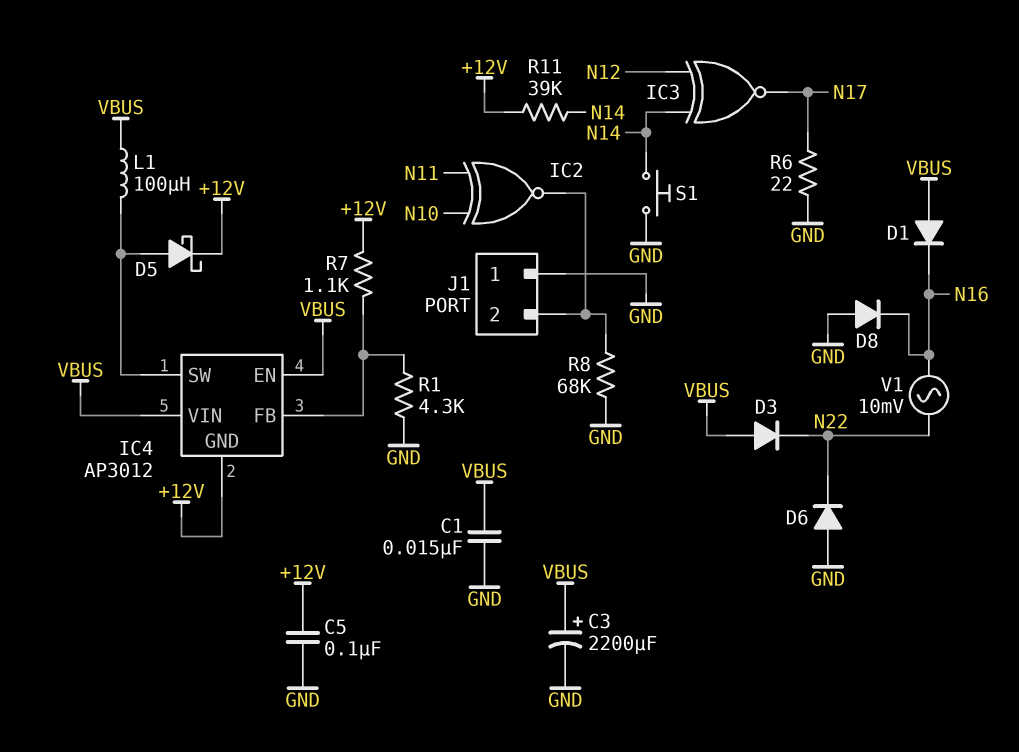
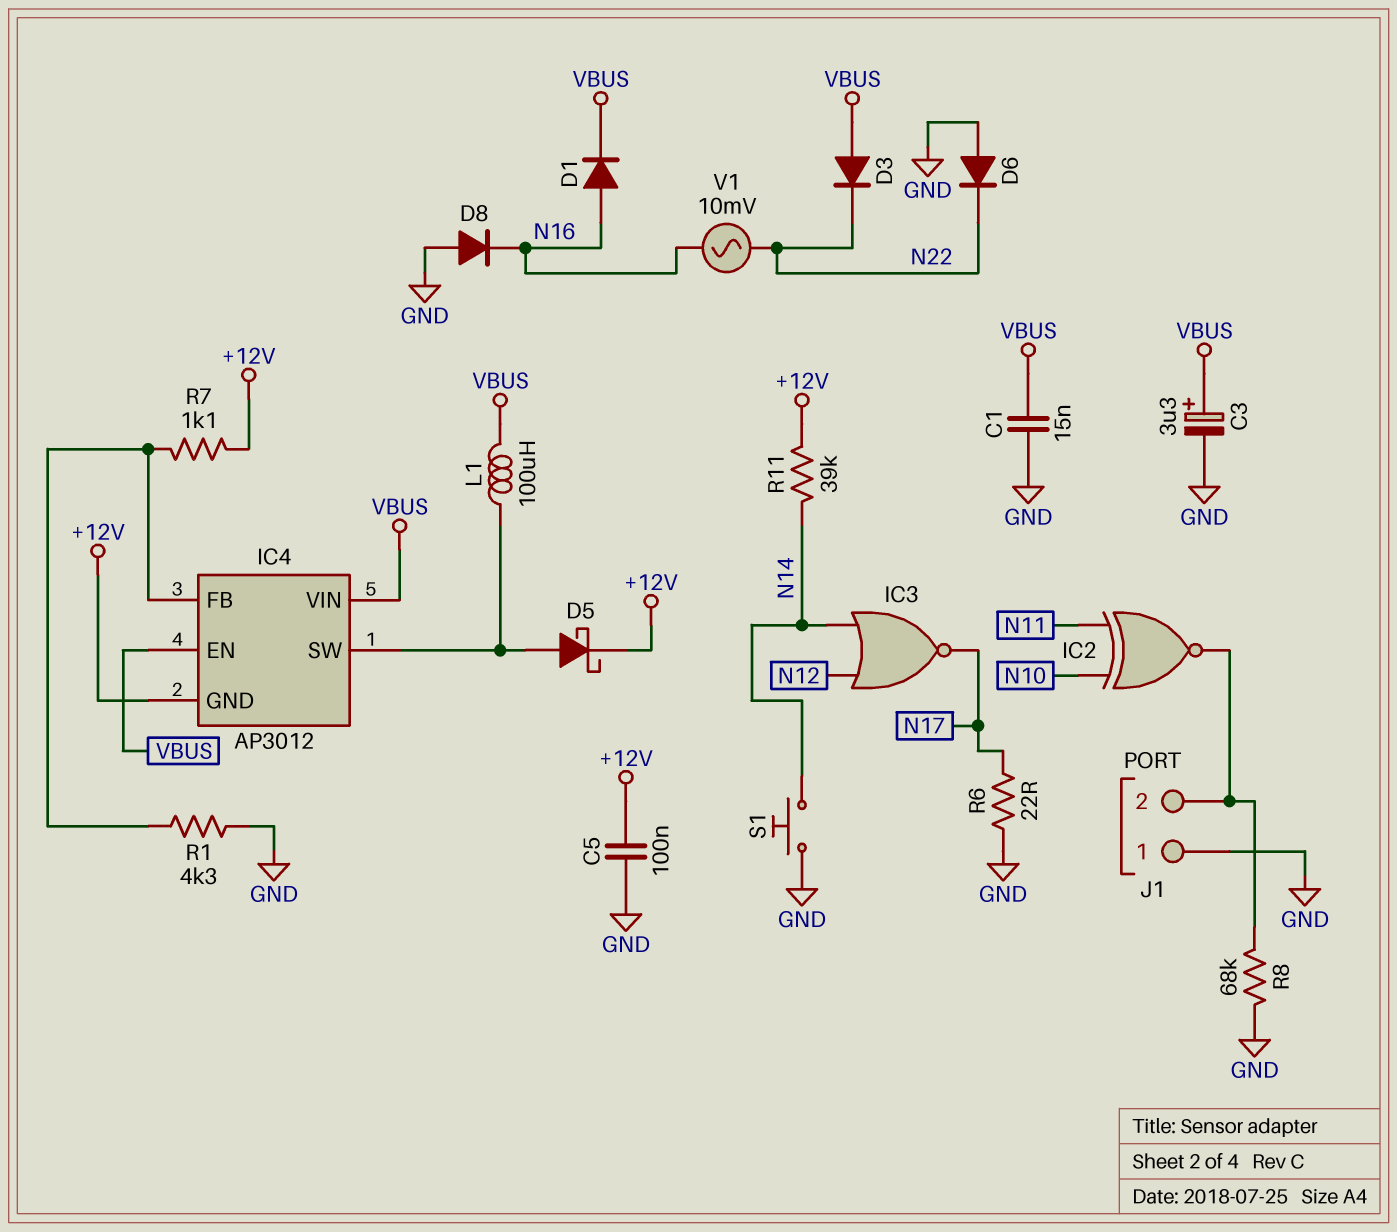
C3: 2200uF (plus VBUS, minus GND) -> 3.3uF (plus VBUS, minus GND)
D1: diode (A VBUS, K N16) -> diode (A N16, K VBUS)
IC3: XNOR (in N12, in N14, out N17) -> NOR (in N12, in N14, out N17)

